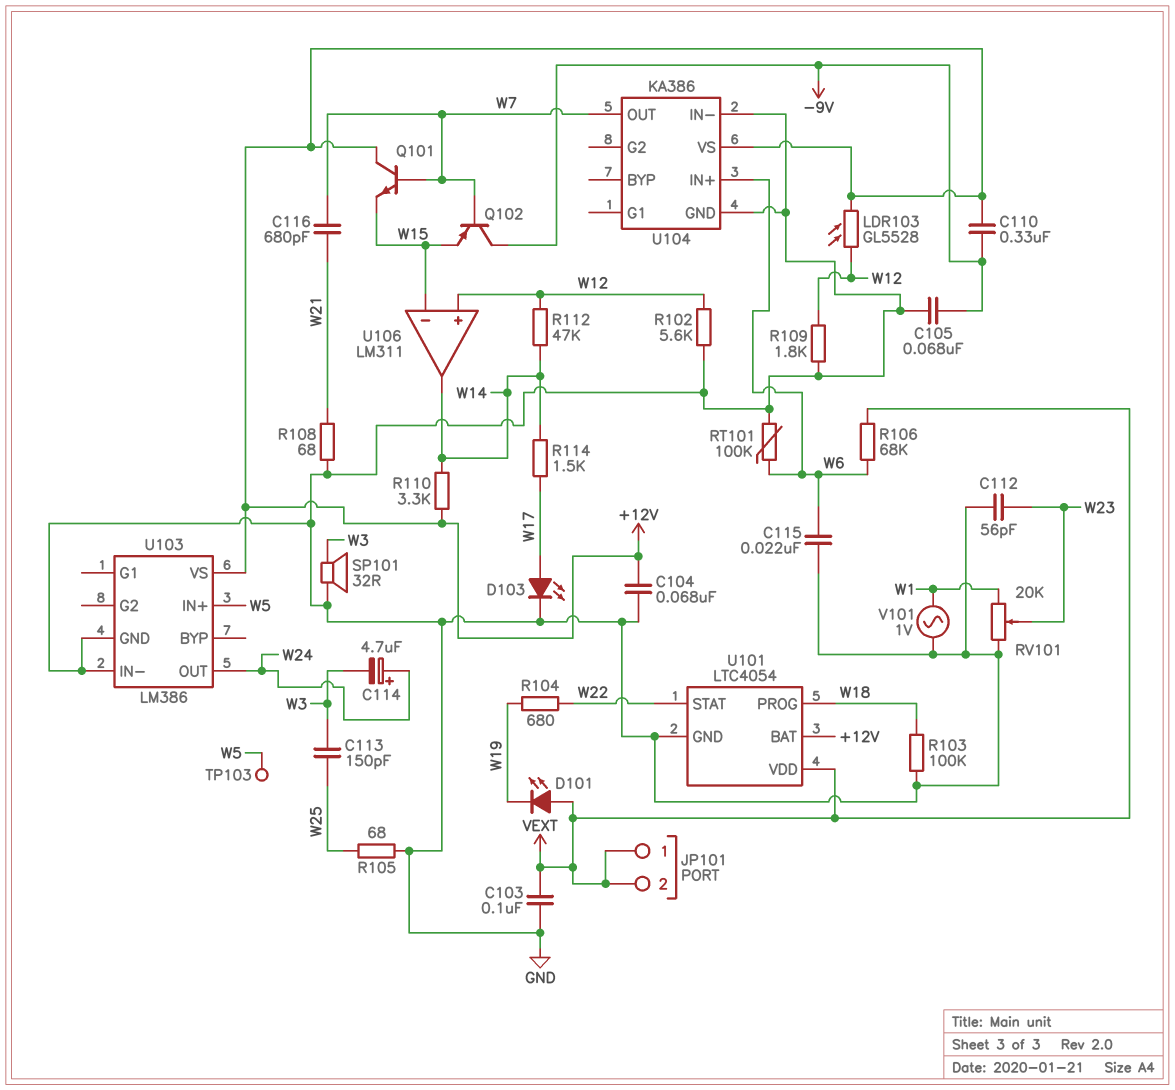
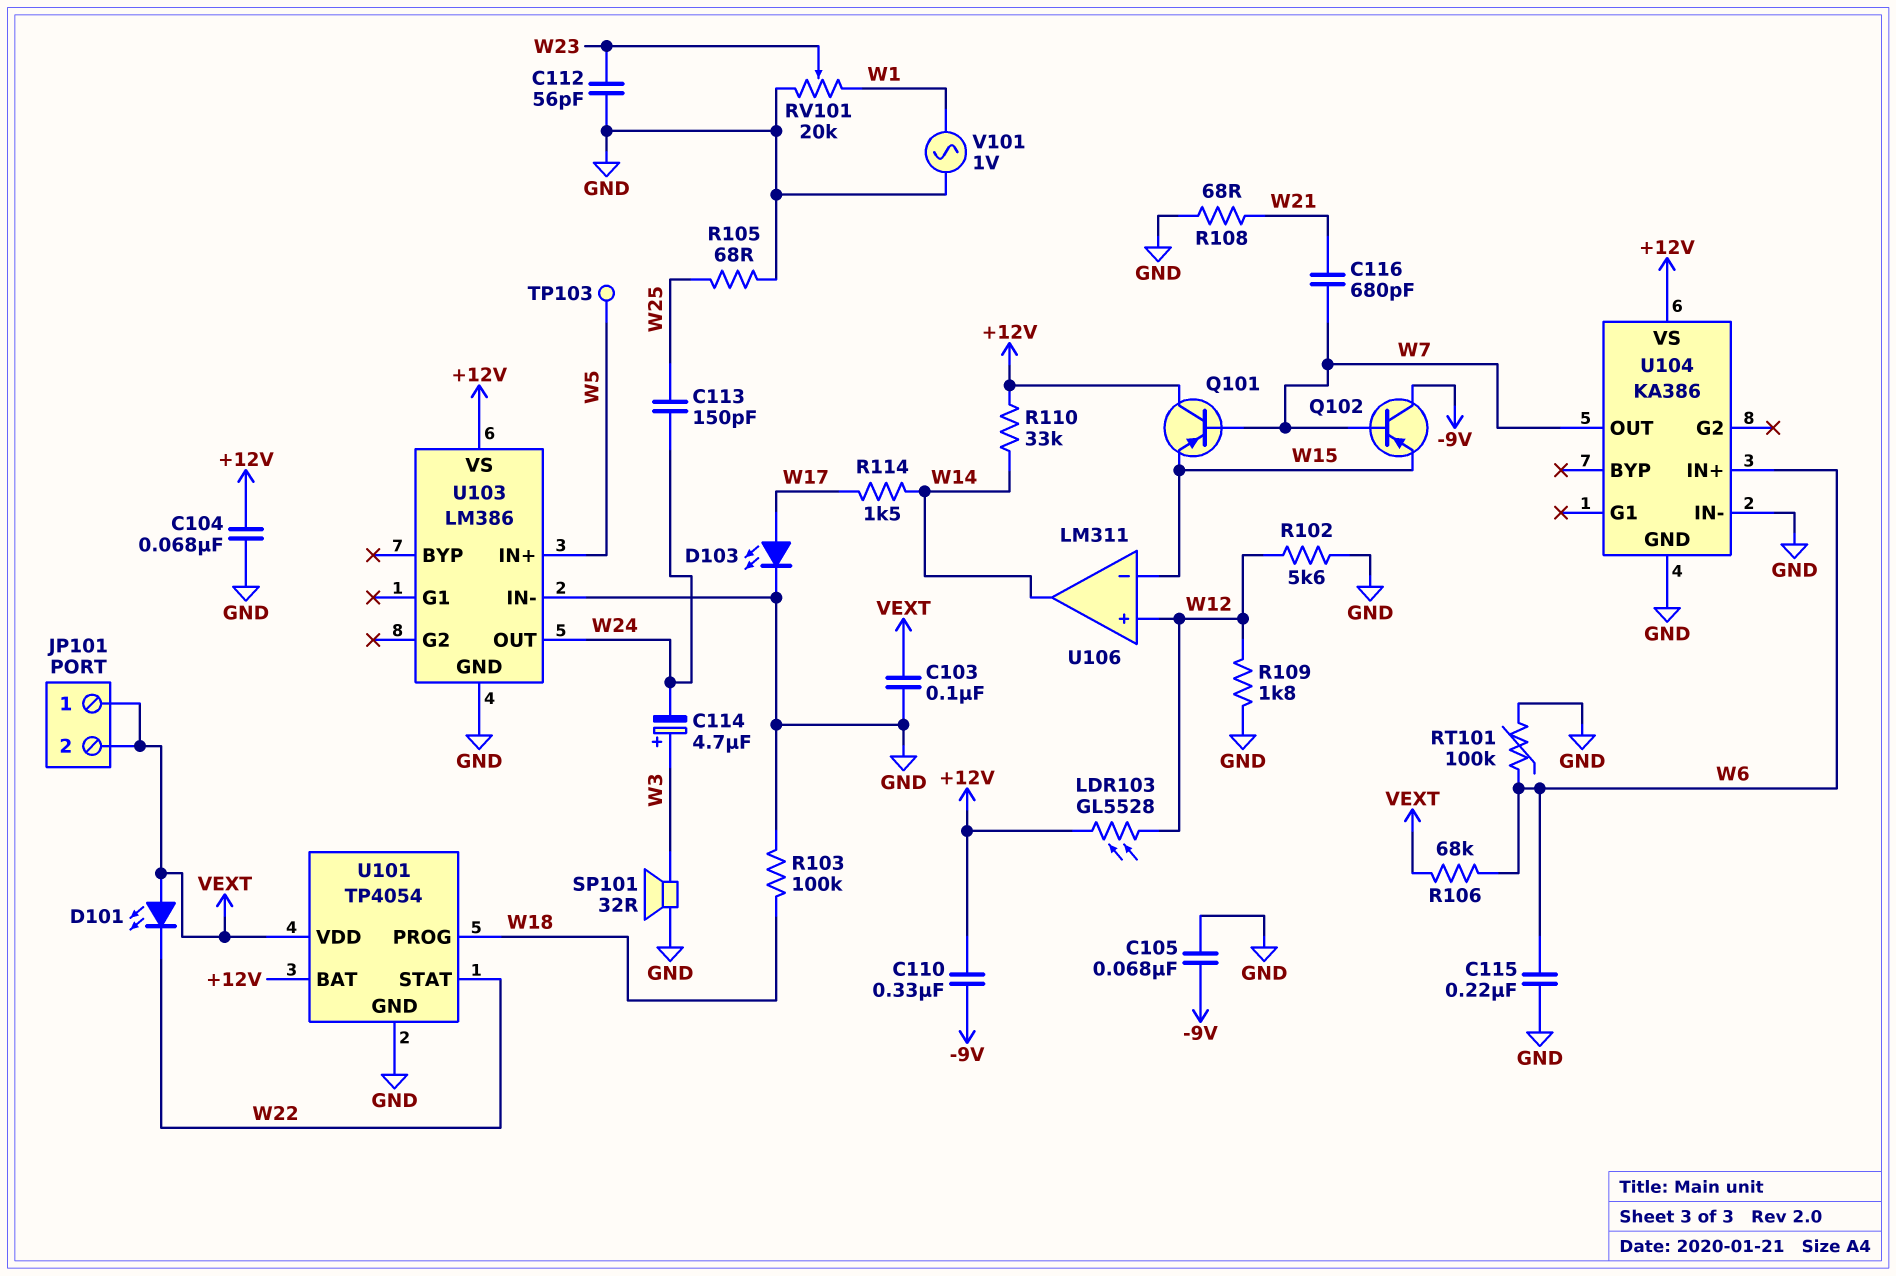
C113: 150pF (W3, W25) -> 150pF (W24, W25)
C114: 4.7uF (plus W24, minus W3) -> 4.7uF (plus W3, minus W24)
C115: 22nF (GND, W6) -> 220nF (GND, W6)
D101: LED (A VEXT, K W19) -> LED (A VEXT, K W22)
Q101: NPN (B W7, C +12V, E W15) -> PNP (B W7, C +12V, E W15)
R104: 680 (W19, W22) -> none
R110: 3.3k (+12V, W14) -> 33k (+12V, W14)
R112: 47k (W12, W14) -> none
U101: LTC4054 -> TP4054

